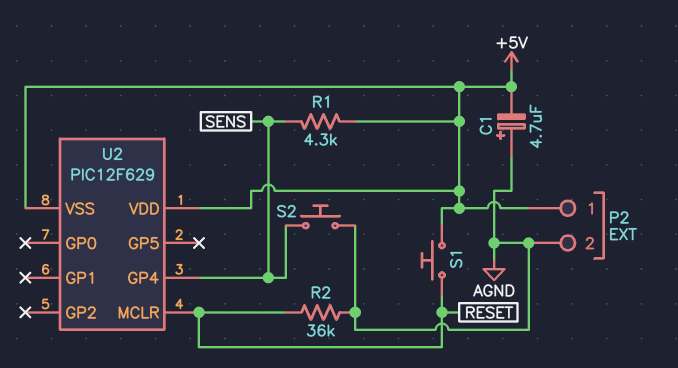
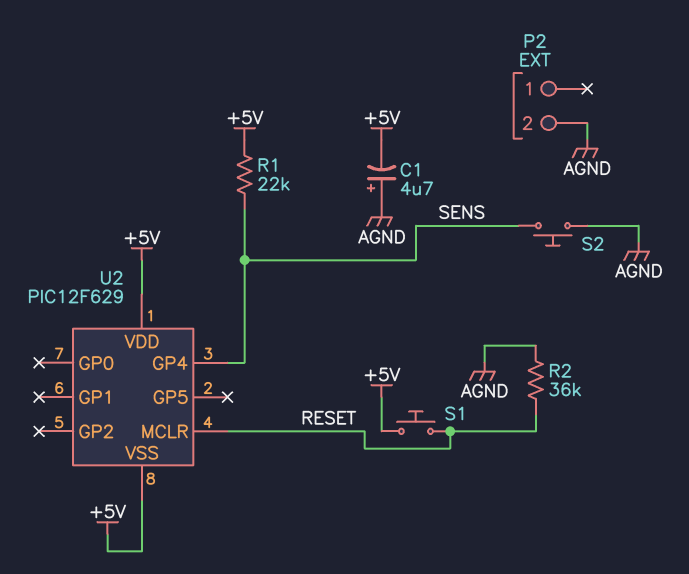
P2 pin 1: +5V -> none
R1: 4.3k (+5V, SENS) -> 22k (+5V, SENS)

